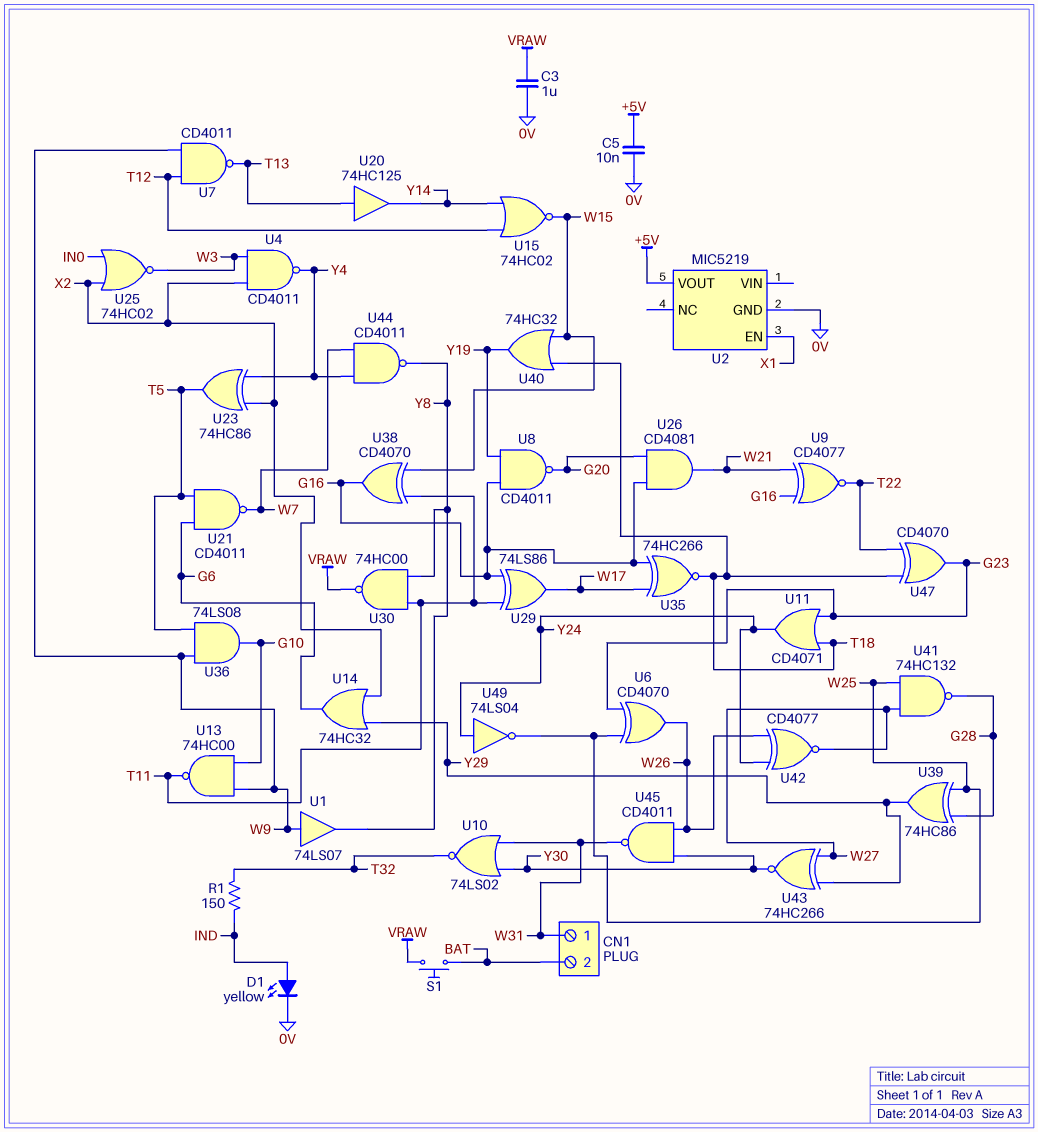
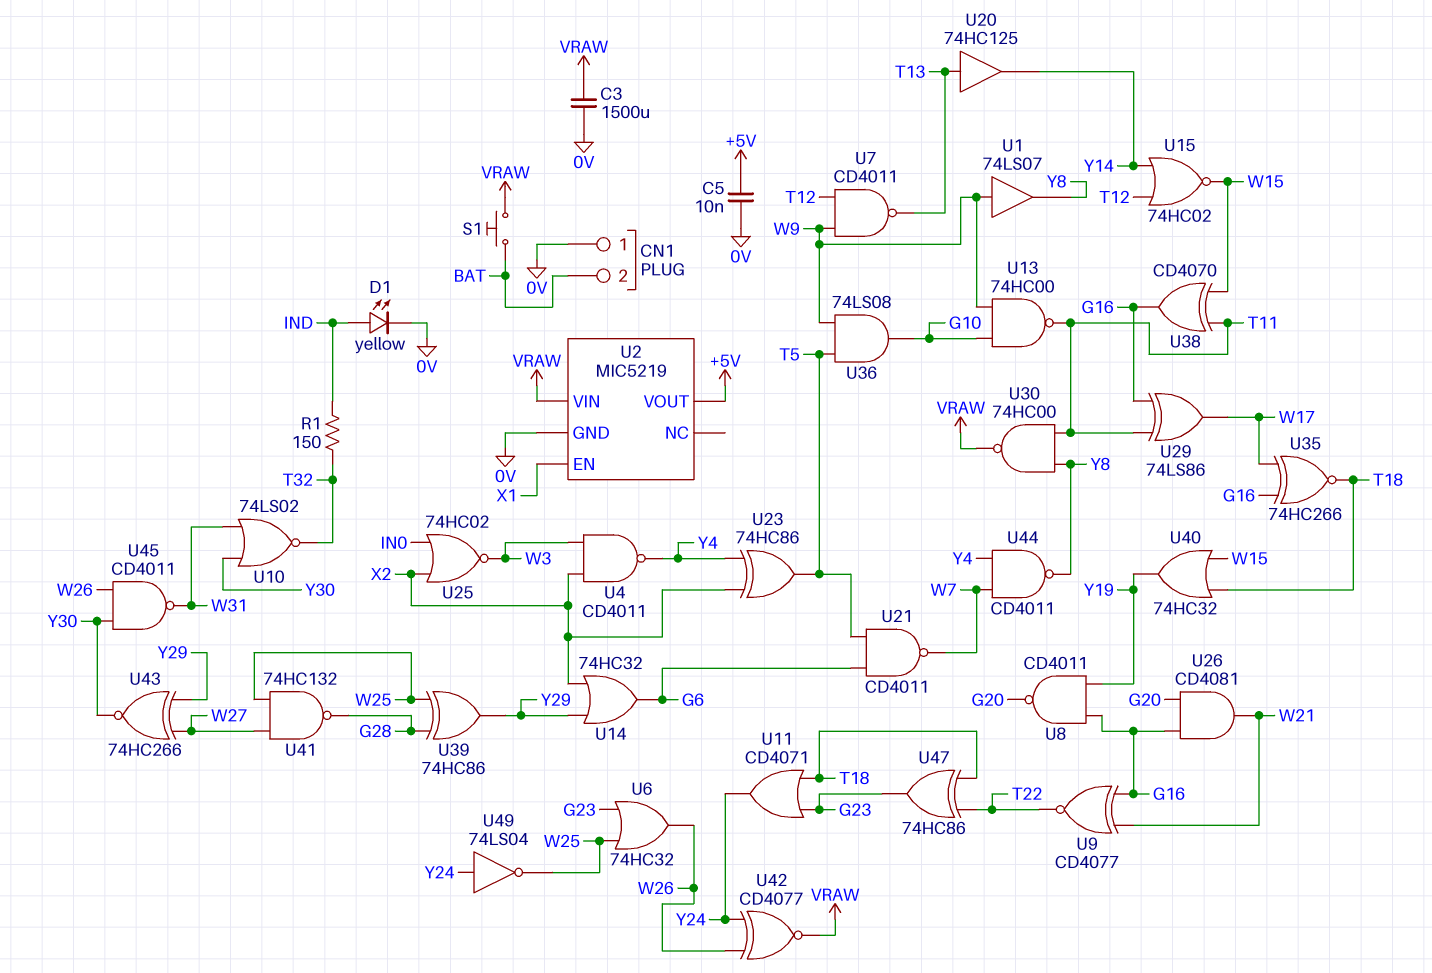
C3: 1uF (0V, VRAW) -> 1500uF (0V, VRAW)
CN1 pin 1: W31 -> 0V
U2 pin VIN: none -> VRAW
U6: XOR CD4070 (in G23, in W25, out W26) -> OR 74HC32 (in G23, in W25, out W26)
U42: XNOR CD4077 (in W26, in Y24, out W27) -> XNOR CD4077 (in W26, in Y24, out VRAW)
U47: XOR CD4070 (in T18, in T22, out G23) -> XOR 74HC86 (in T18, in T22, out G23)

